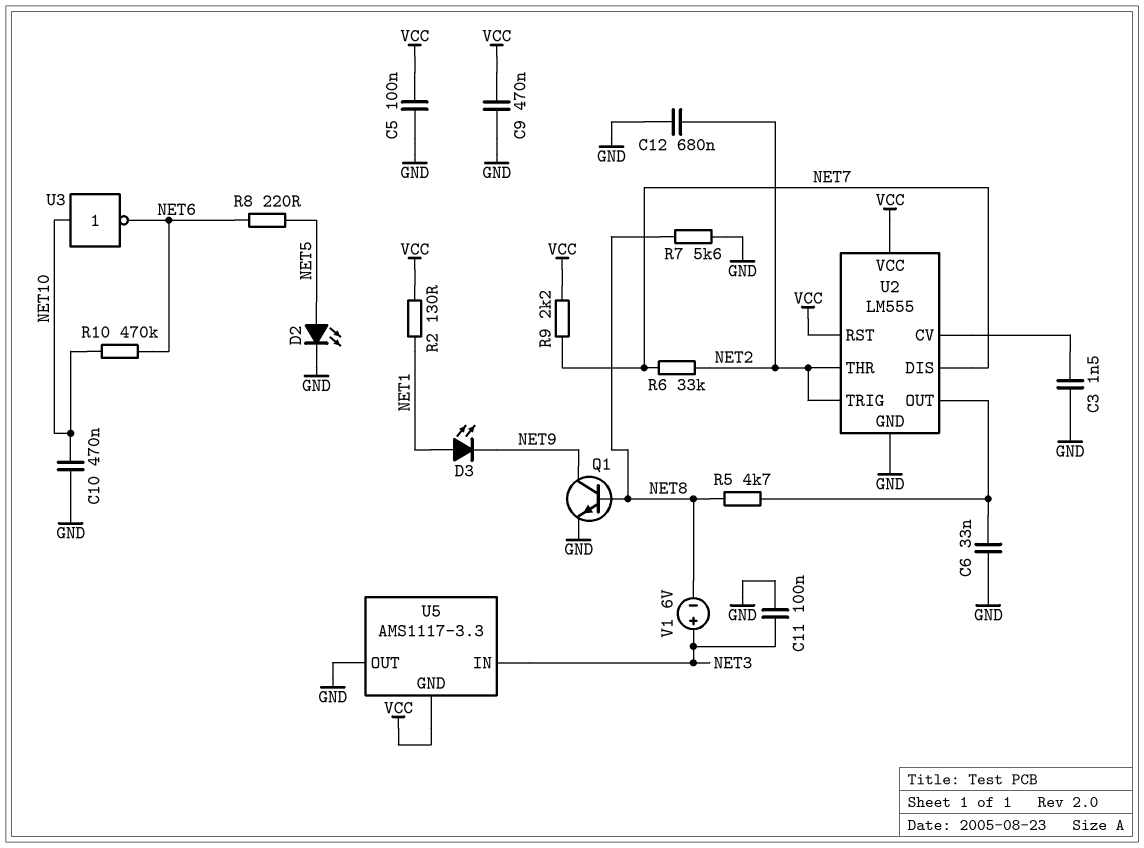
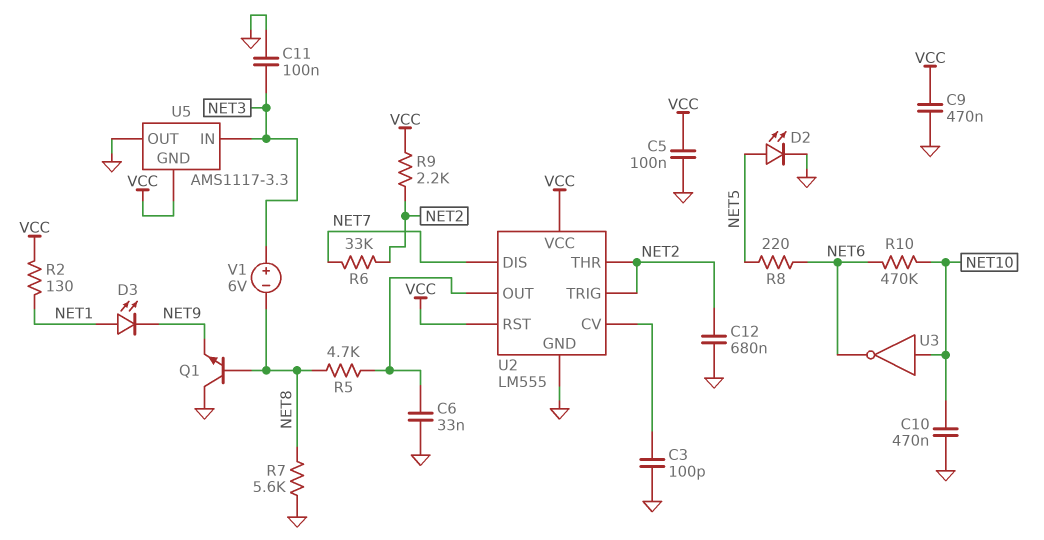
C3: 1.5nF (GND, U2/CV) -> 100pF (GND, U2/CV)
Q1: NPN (B NET8, C NET9, E GND) -> NPN (B NET8, C GND, E NET9)
R9: 2.2k (NET7, VCC) -> 2.2k (NET2, VCC)

